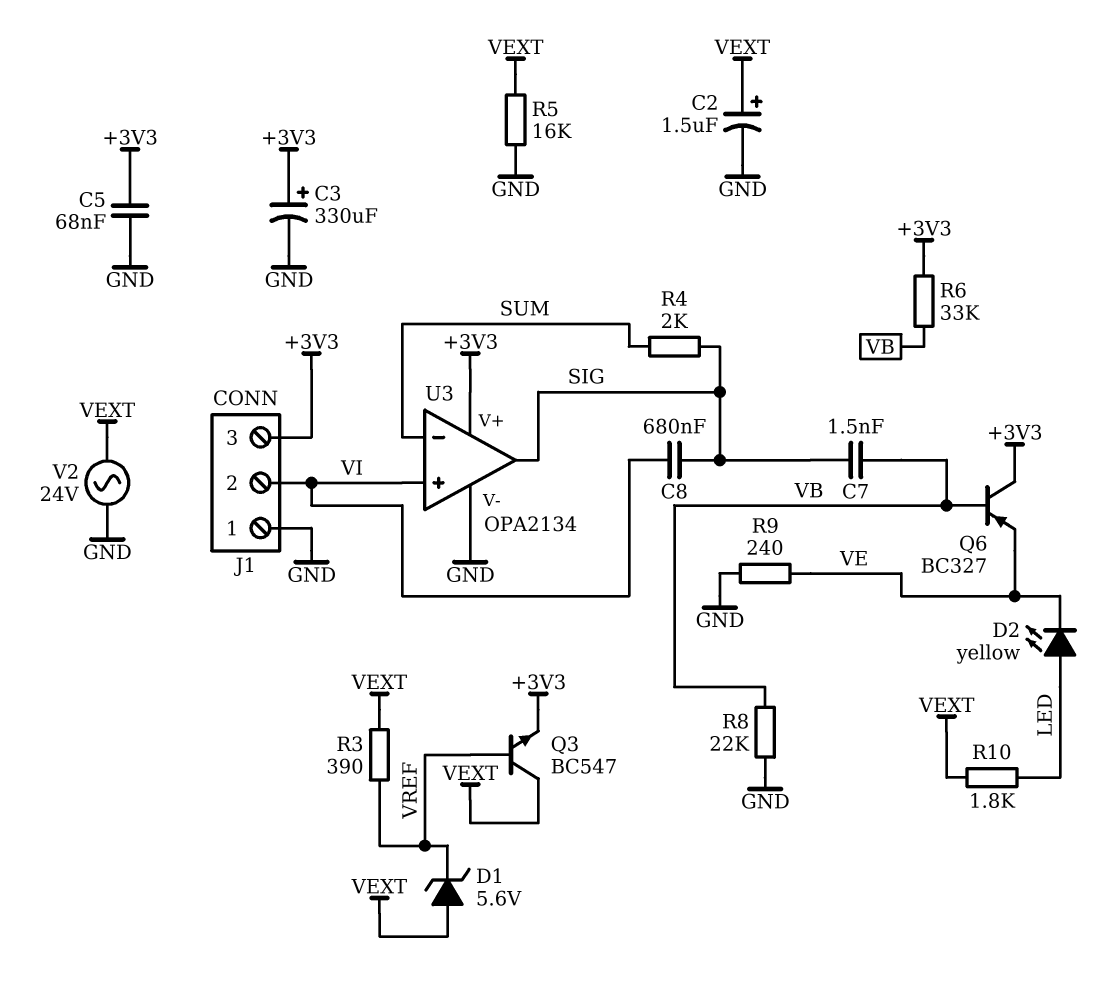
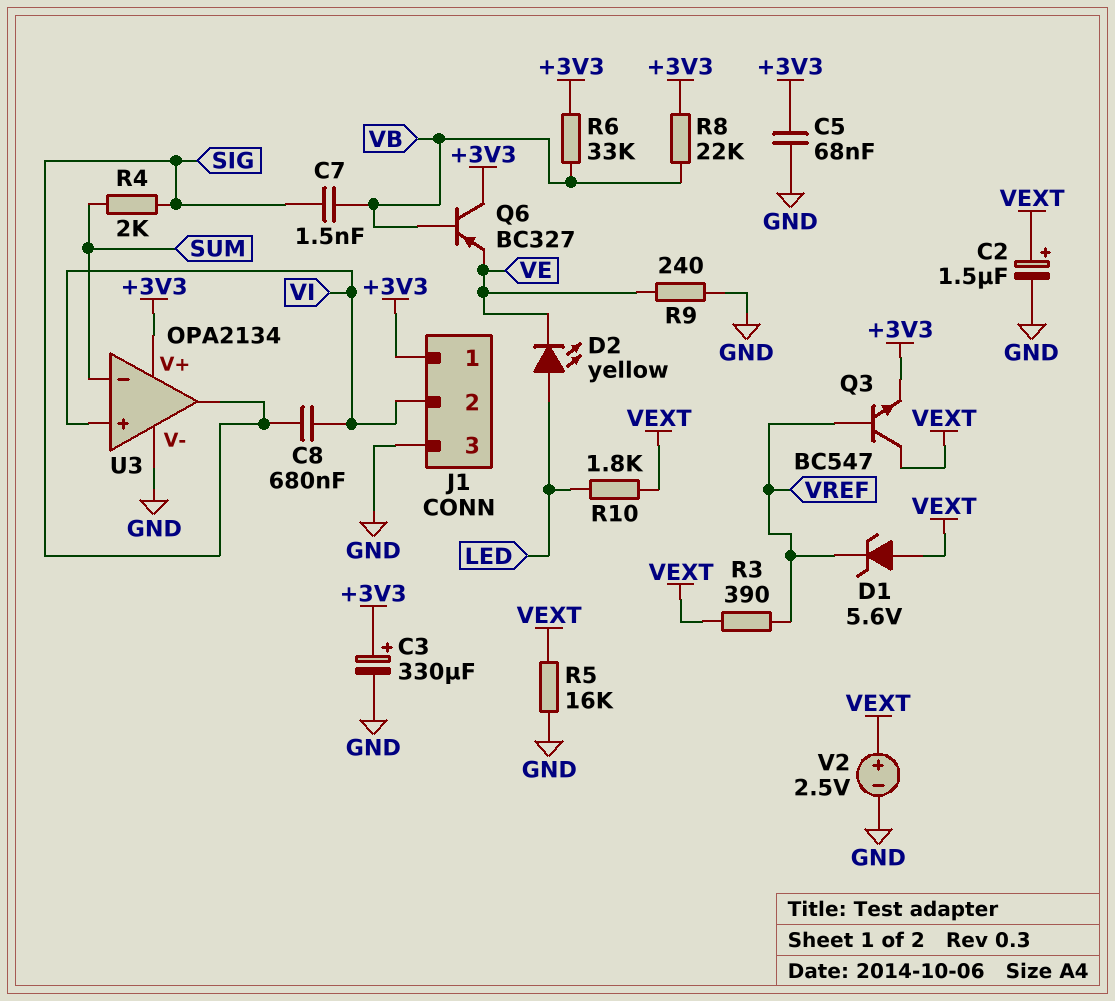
J1 pin 1: GND -> +3V3
J1 pin 3: +3V3 -> GND
R8: 22k (GND, VB) -> 22k (+3V3, VB)
V2: AC 24V (GND, VEXT) -> 2.5V (plus VEXT, minus GND)

